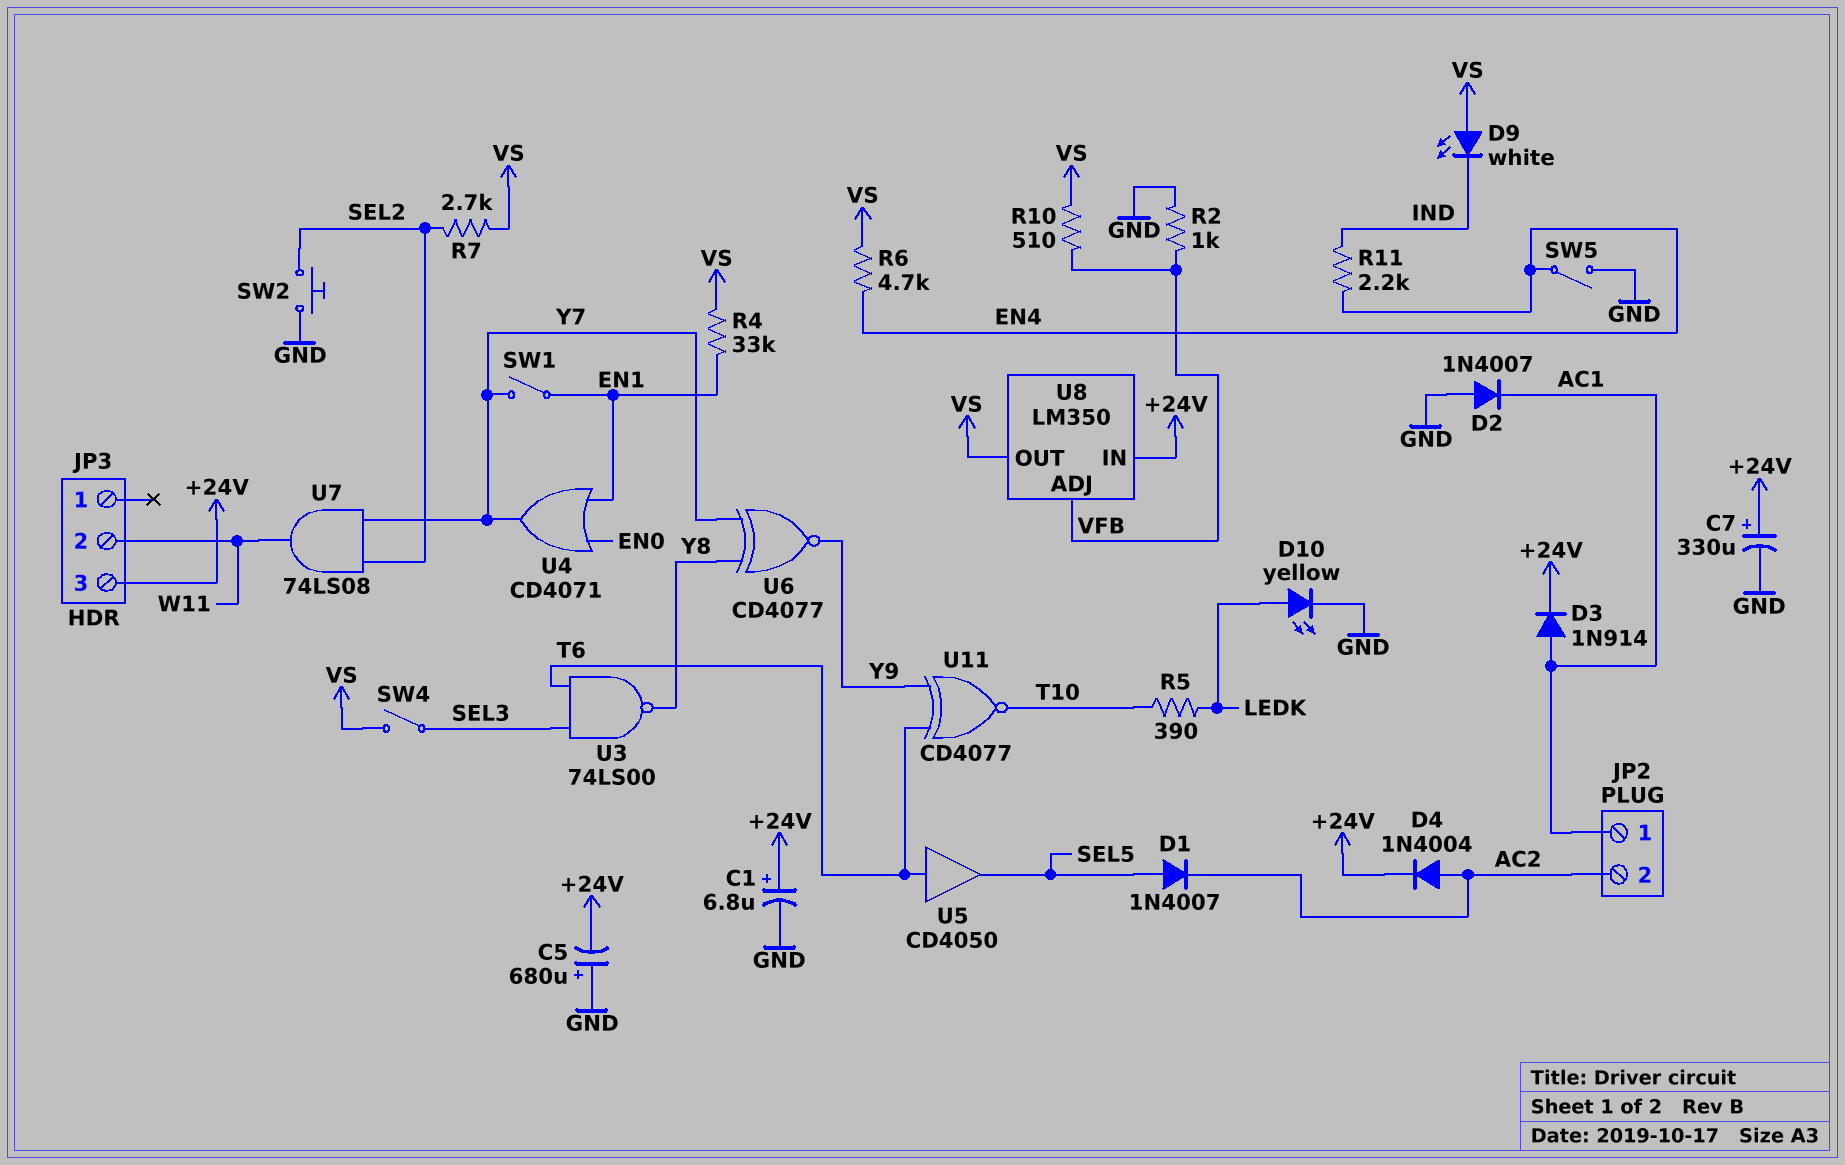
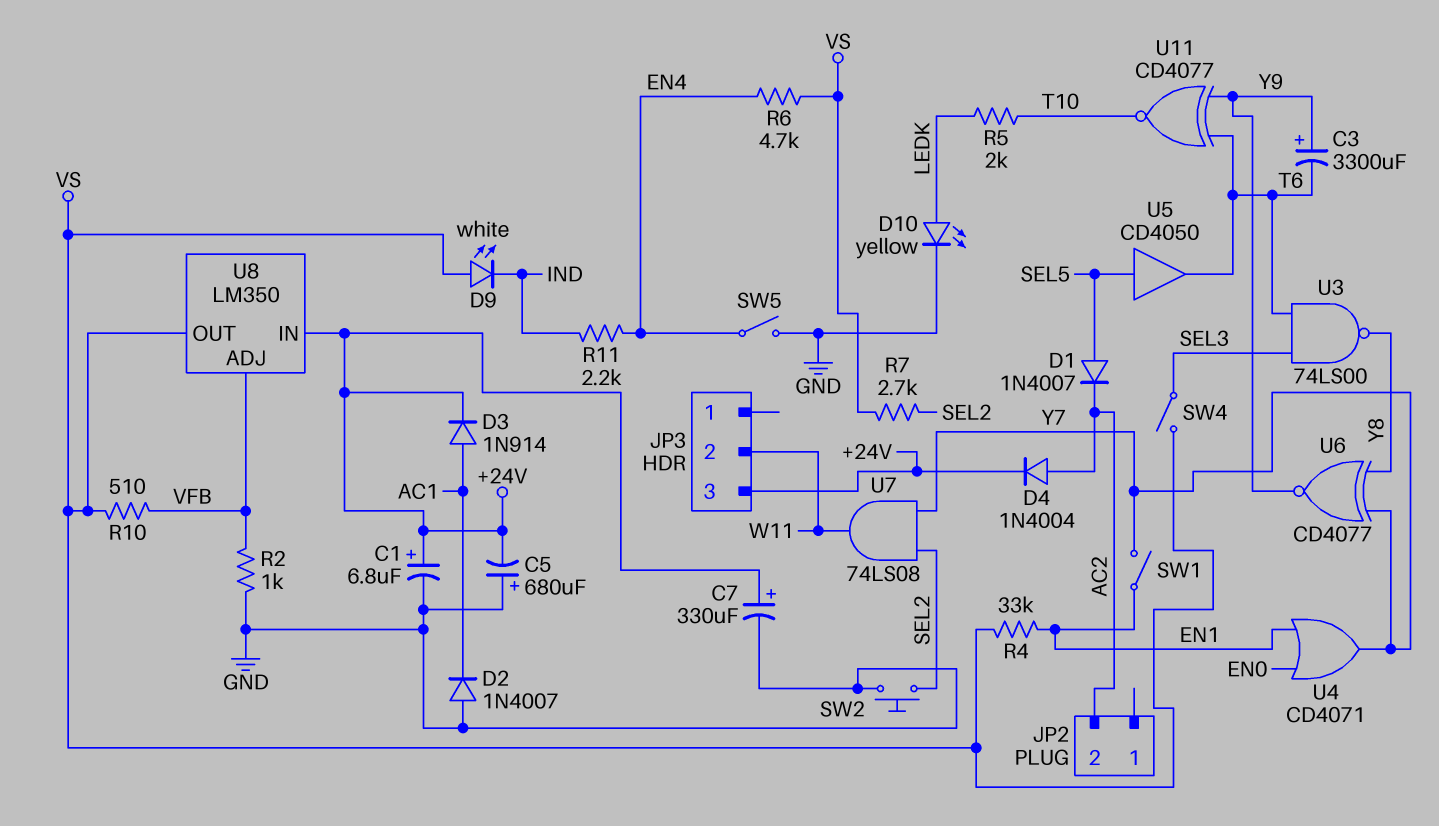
C3: none -> 3300uF (plus Y9, minus T6)
JP2 pin 1: AC1 -> none
R5: 390 (LEDK, T10) -> 2k (LEDK, T10)
U5: buffer CD4050 (in T6, out SEL5) -> buffer CD4050 (in SEL5, out T6)

